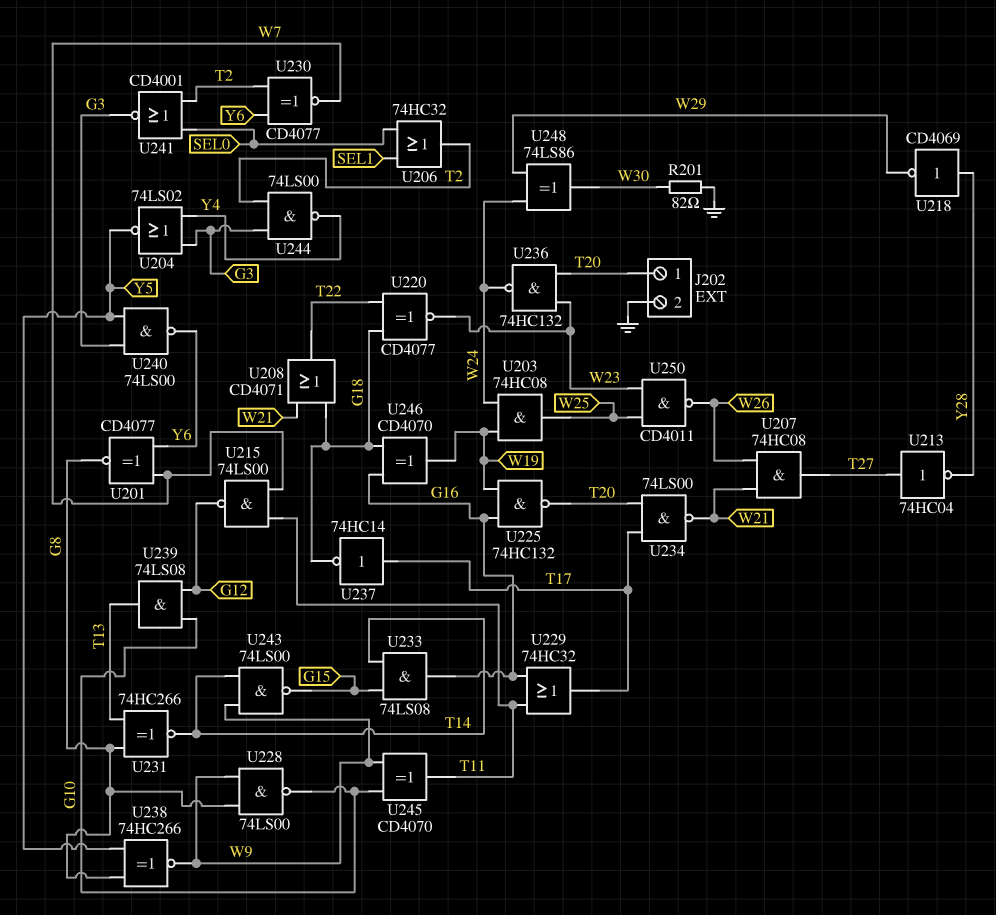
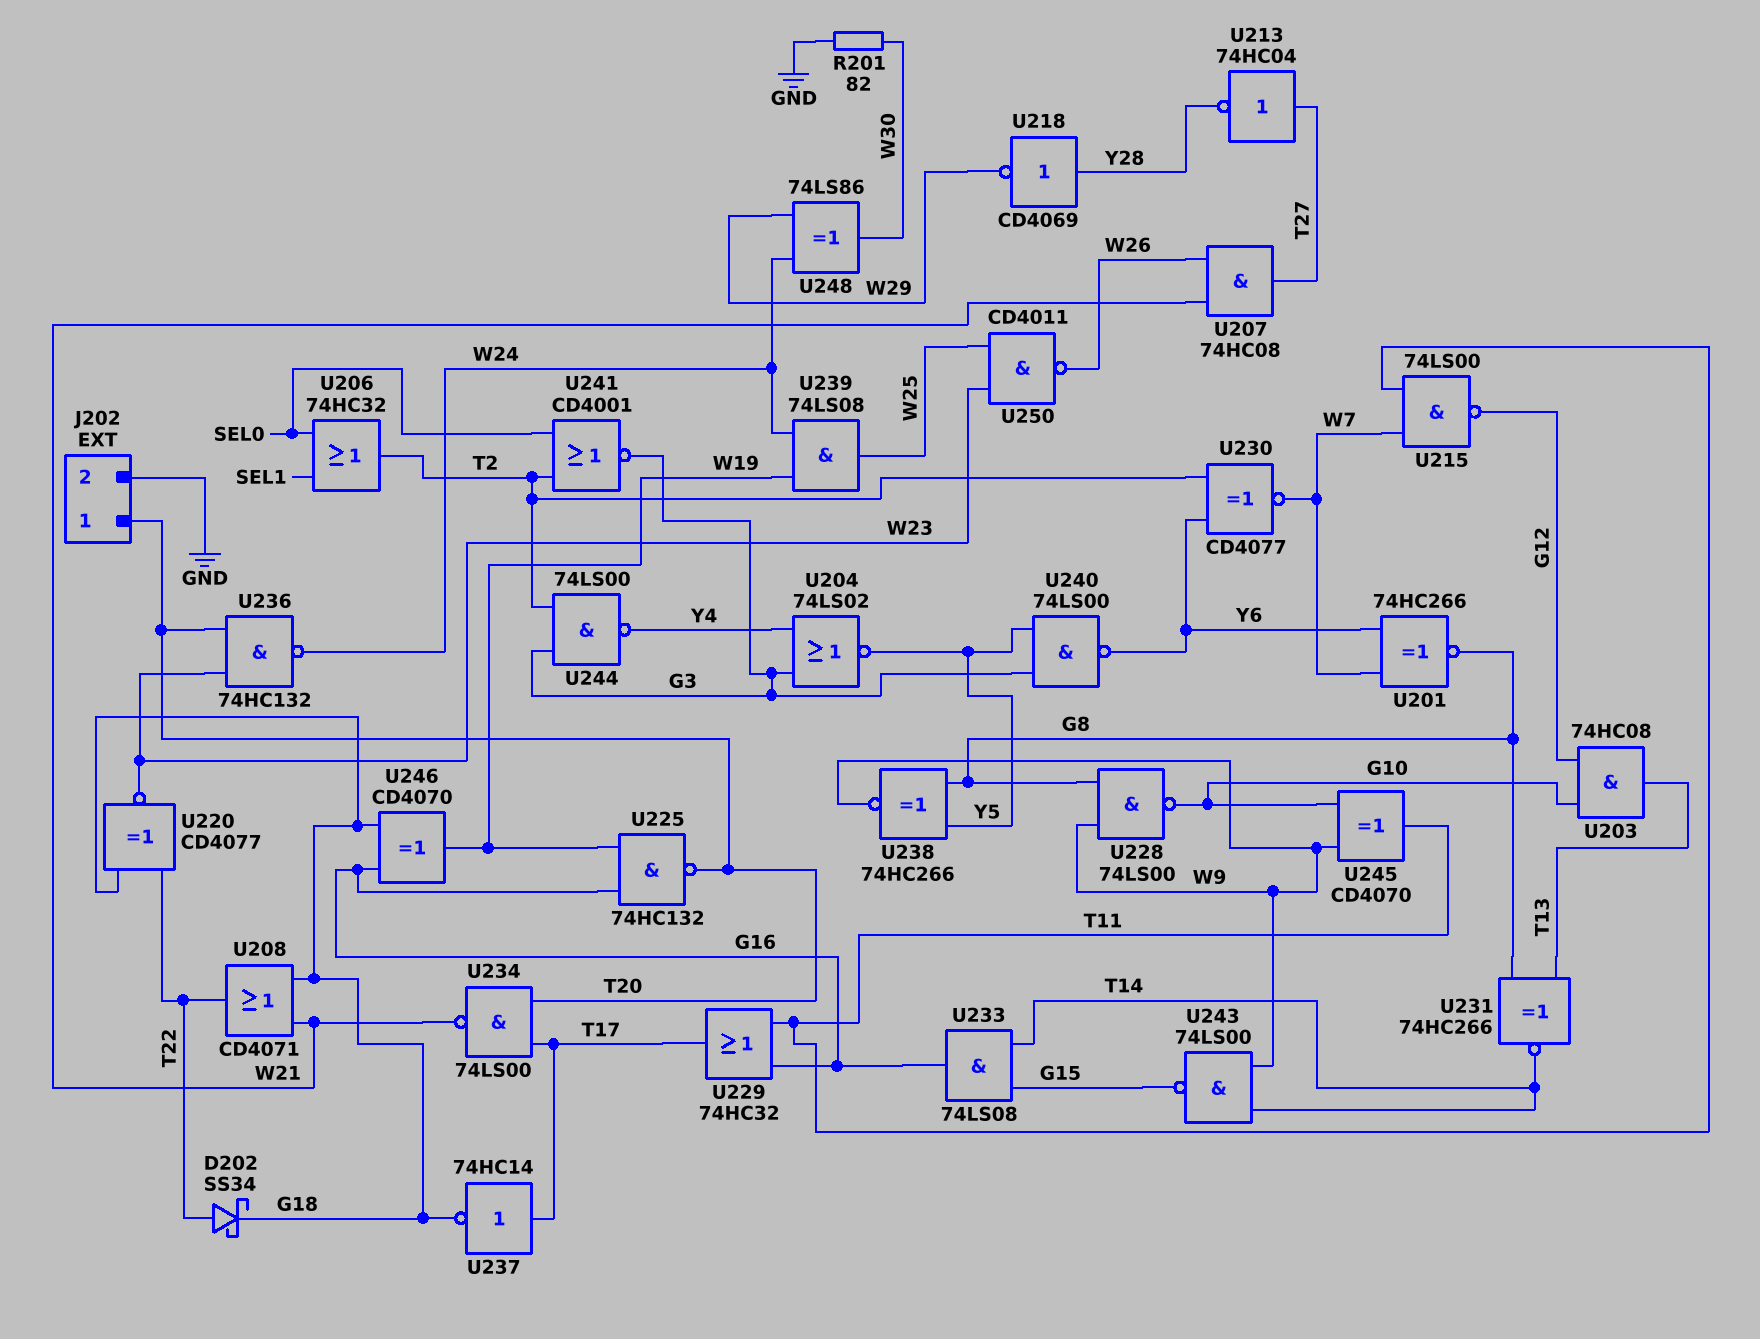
D202: none -> schottky SS34 (A T22, K G18)
U201: XNOR CD4077 (in W7, in Y6, out G8) -> XNOR 74HC266 (in W7, in Y6, out G8)
U203: AND 74HC08 (in W19, in W24, out W25) -> AND 74HC08 (in G10, in G12, out T13)
U239: AND 74LS08 (in G10, in G12, out T13) -> AND 74LS08 (in W19, in W24, out W25)

